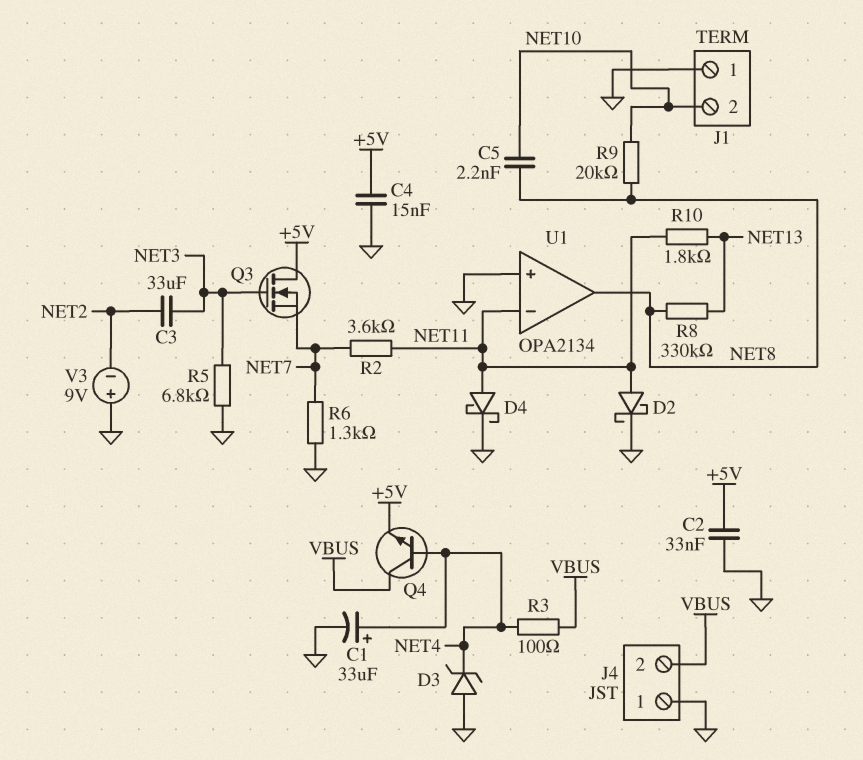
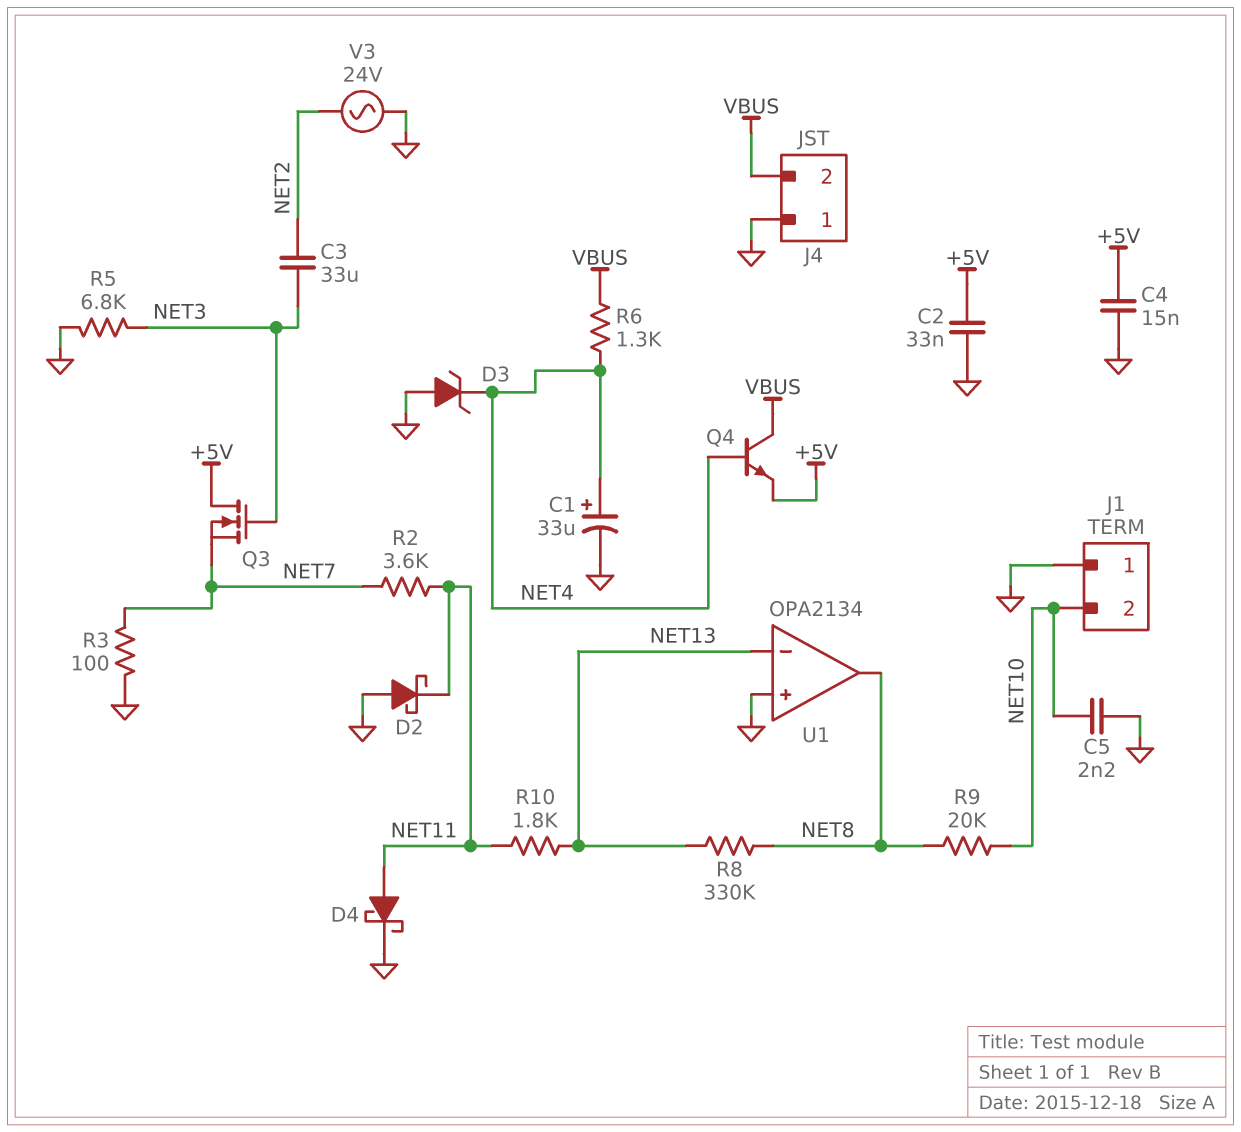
C5: 2.2nF (NET8, NET10) -> 2.2nF (GND, NET10)
D2: schottky (A NET11, K GND) -> schottky (A GND, K NET11)
R3: 100 (NET4, VBUS) -> 100 (GND, NET7)
R6: 1.3k (GND, NET7) -> 1.3k (NET4, VBUS)
U1 pin in-: NET11 -> NET13
V3: 9V (plus GND, minus NET2) -> AC 24V (GND, NET2)

